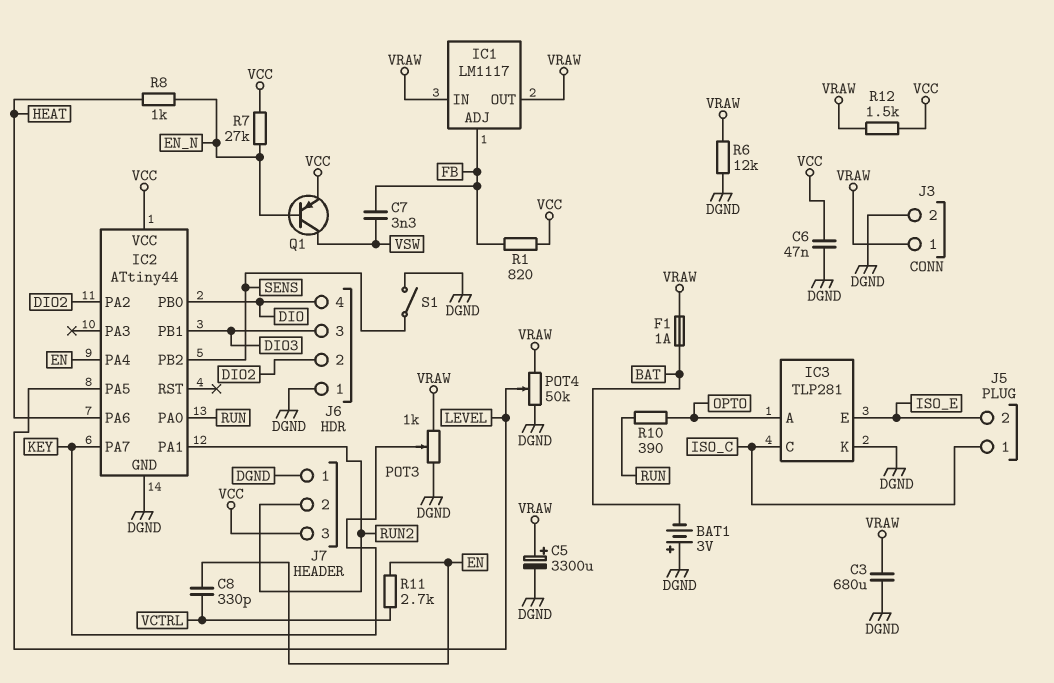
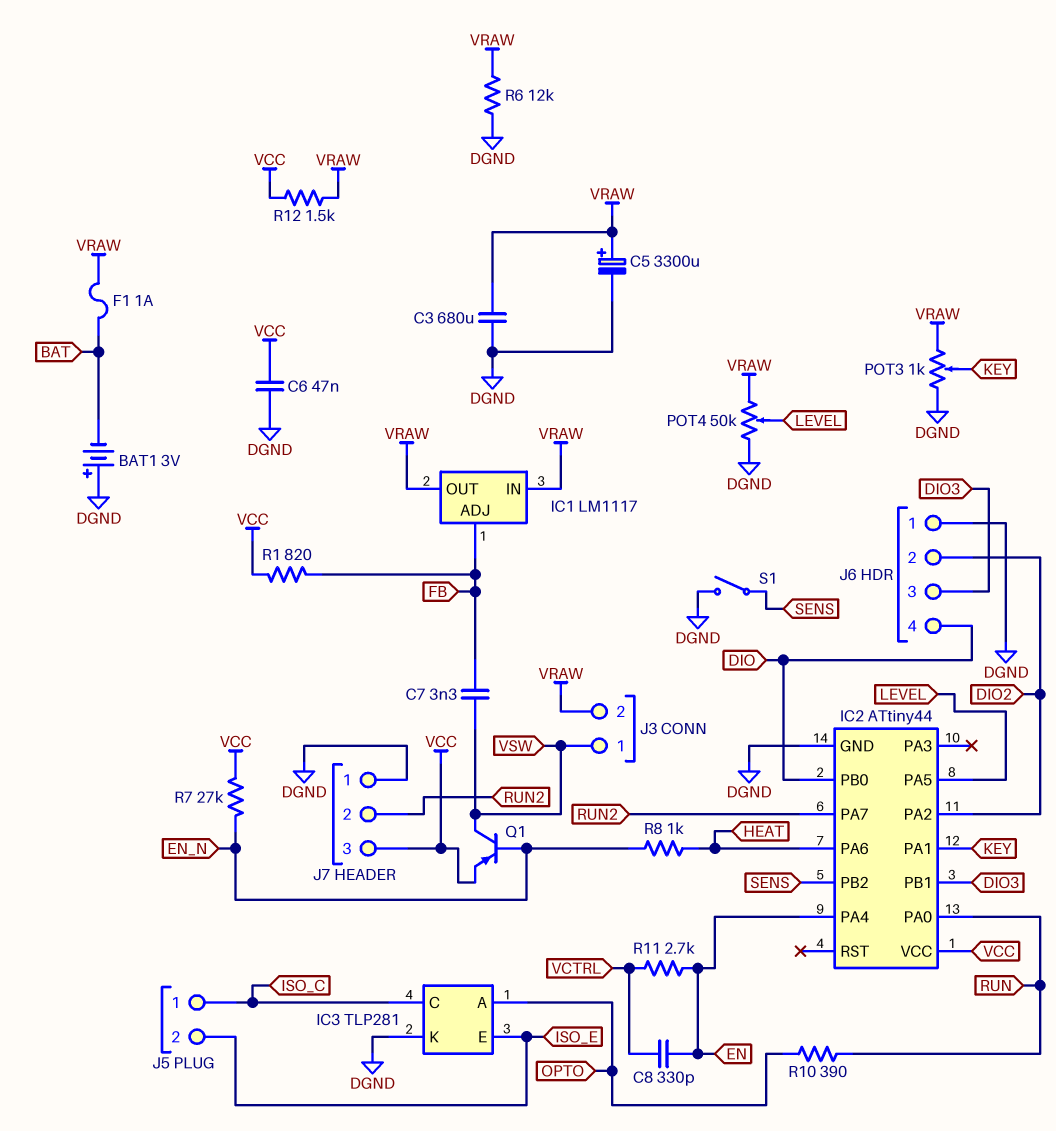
IC2 pin PA1: RUN2 -> KEY
IC2 pin PA7: KEY -> RUN2
J3 pin 1: VRAW -> VSW
J3 pin 2: DGND -> VRAW

